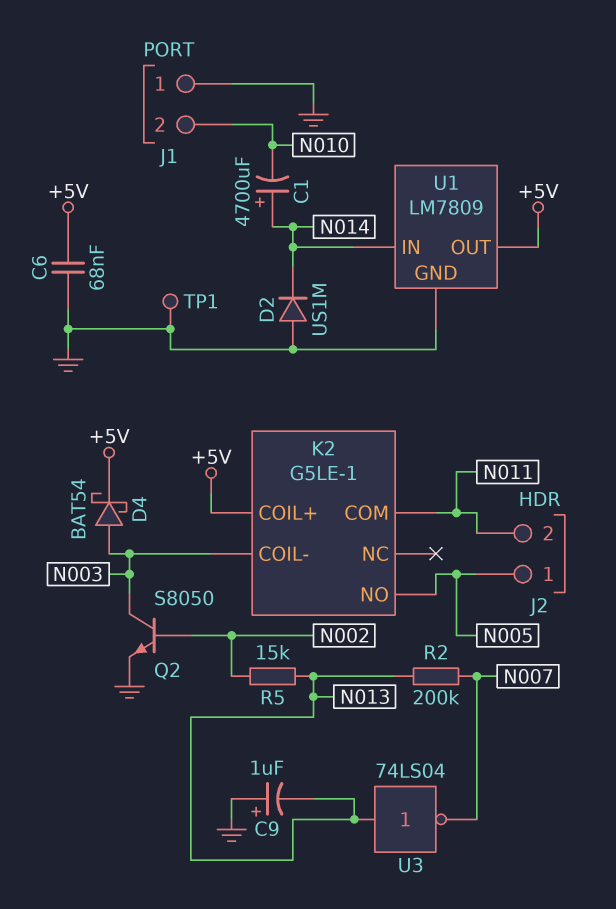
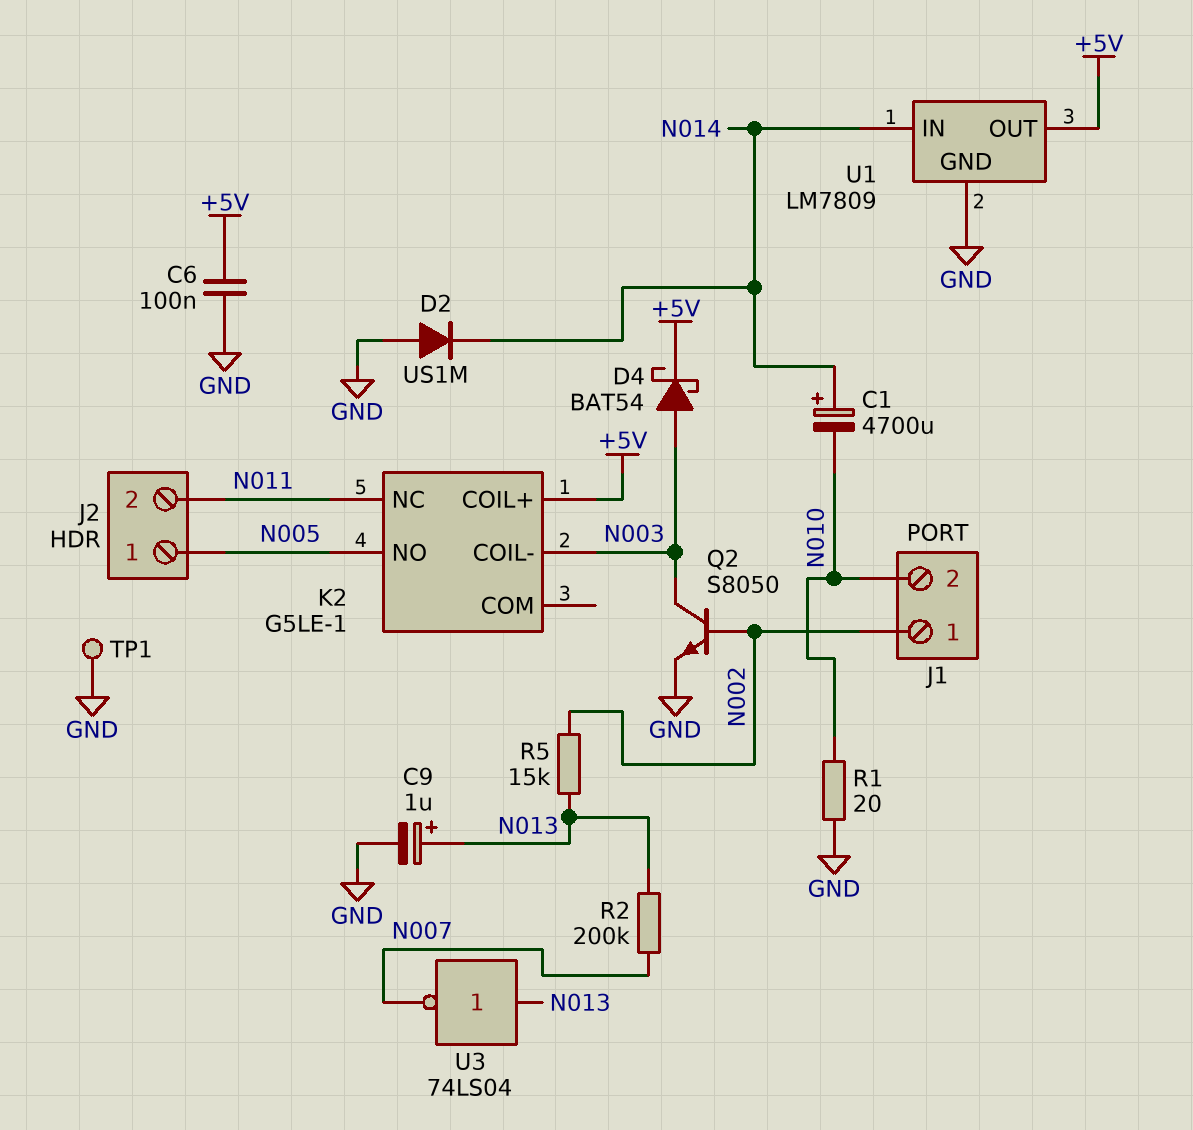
C6: 68nF (+5V, GND) -> 100nF (+5V, GND)
C9: 1uF (plus GND, minus N013) -> 1uF (plus N013, minus GND)
J1 pin 1: GND -> N002
K2 pin COM: N011 -> none
K2 pin NC: none -> N011
R1: none -> 20 (GND, N010)

